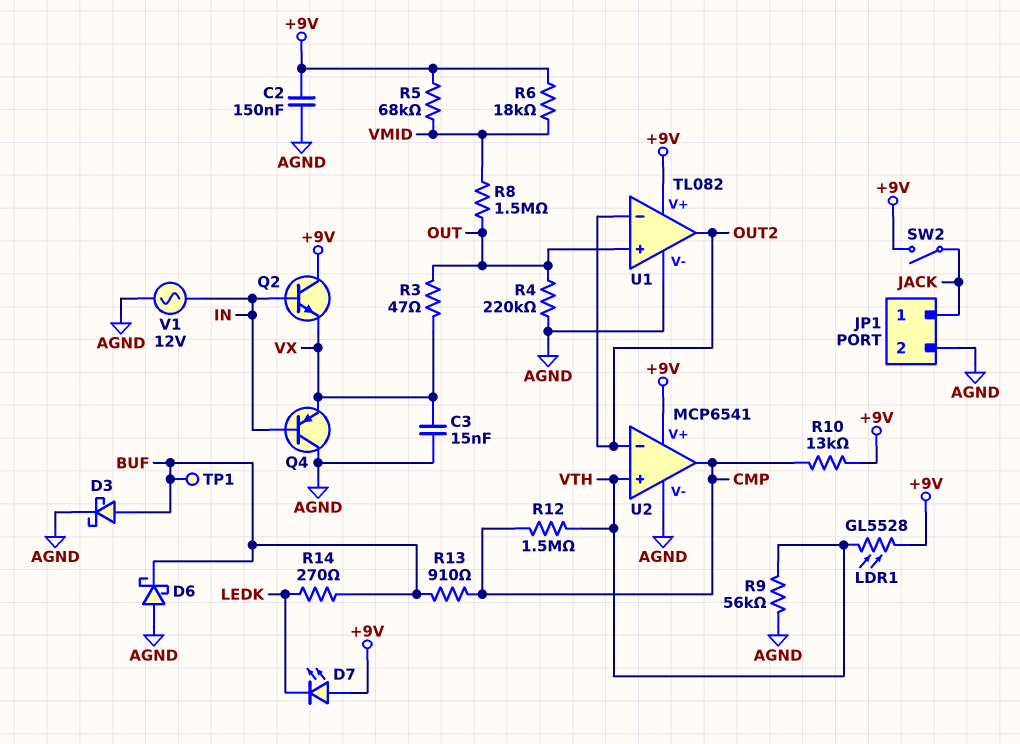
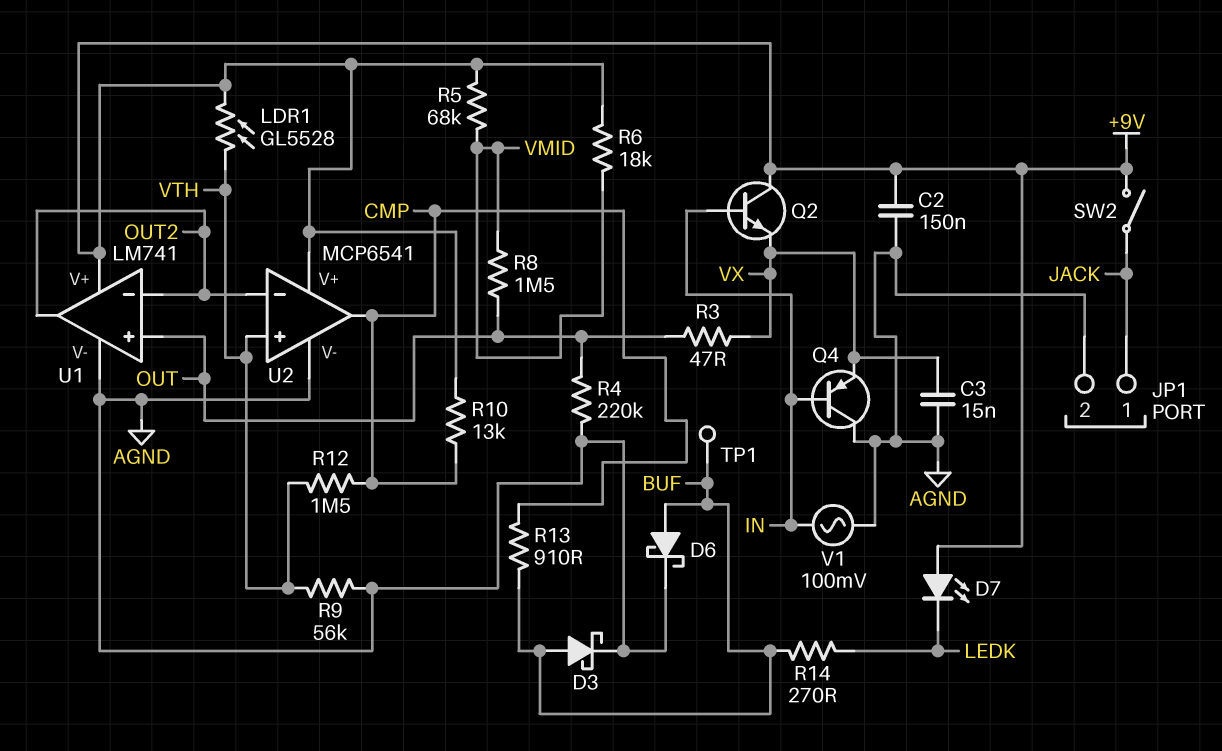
D6: schottky (A AGND, K BUF) -> schottky (A BUF, K AGND)
U1: TL082 -> LM741
V1: AC 12V (AGND, IN) -> AC 100mV (AGND, IN)

